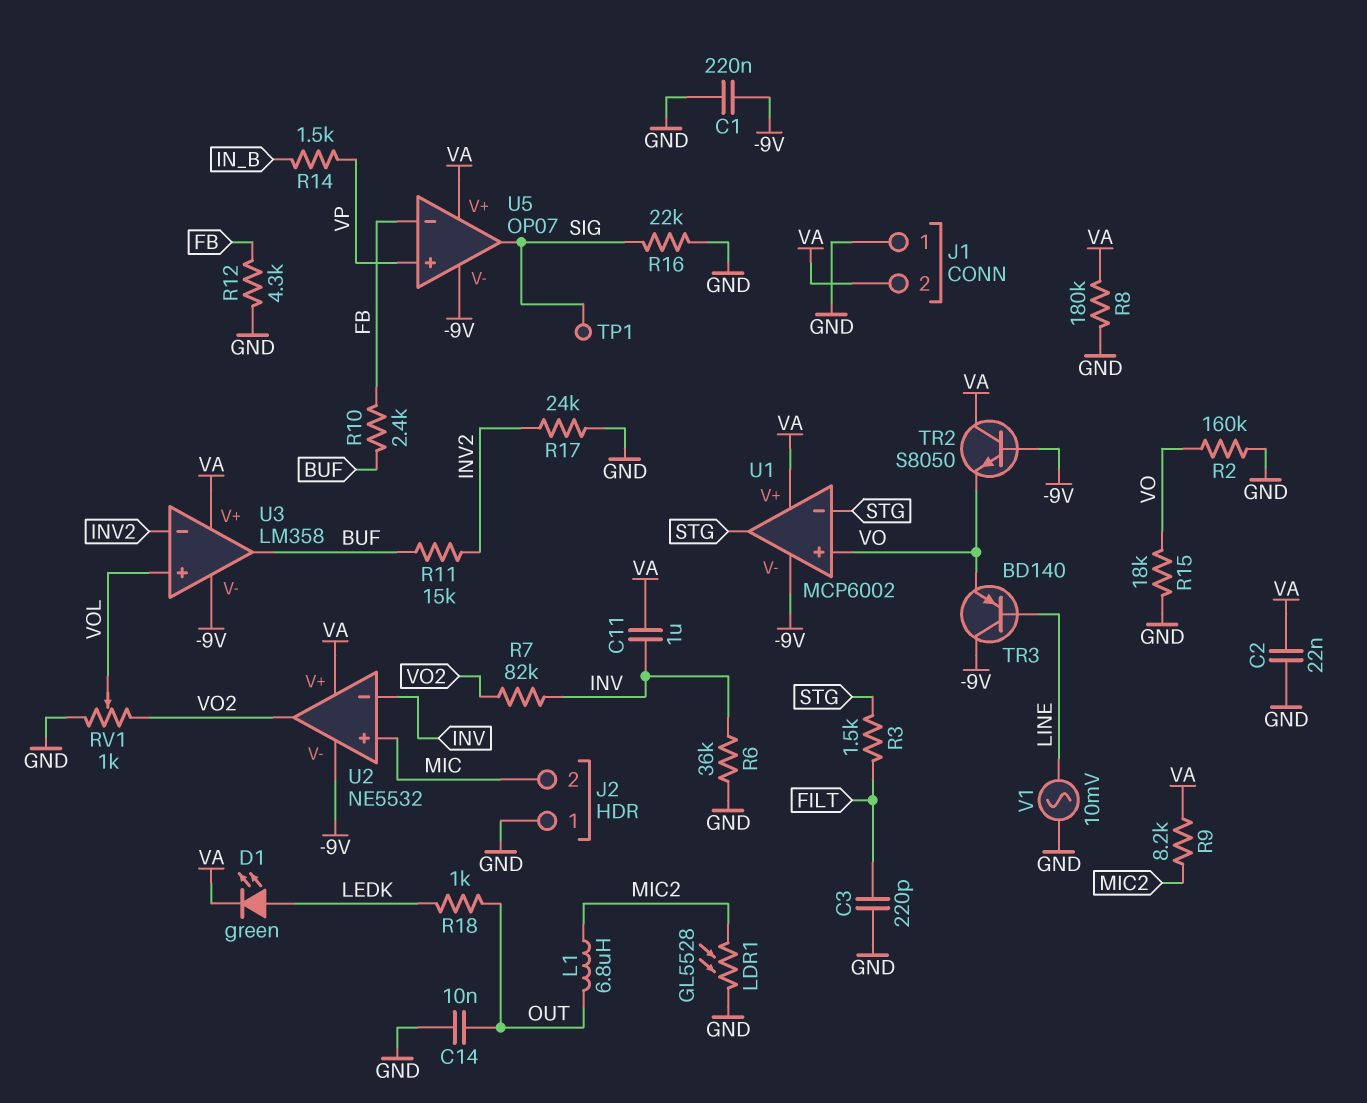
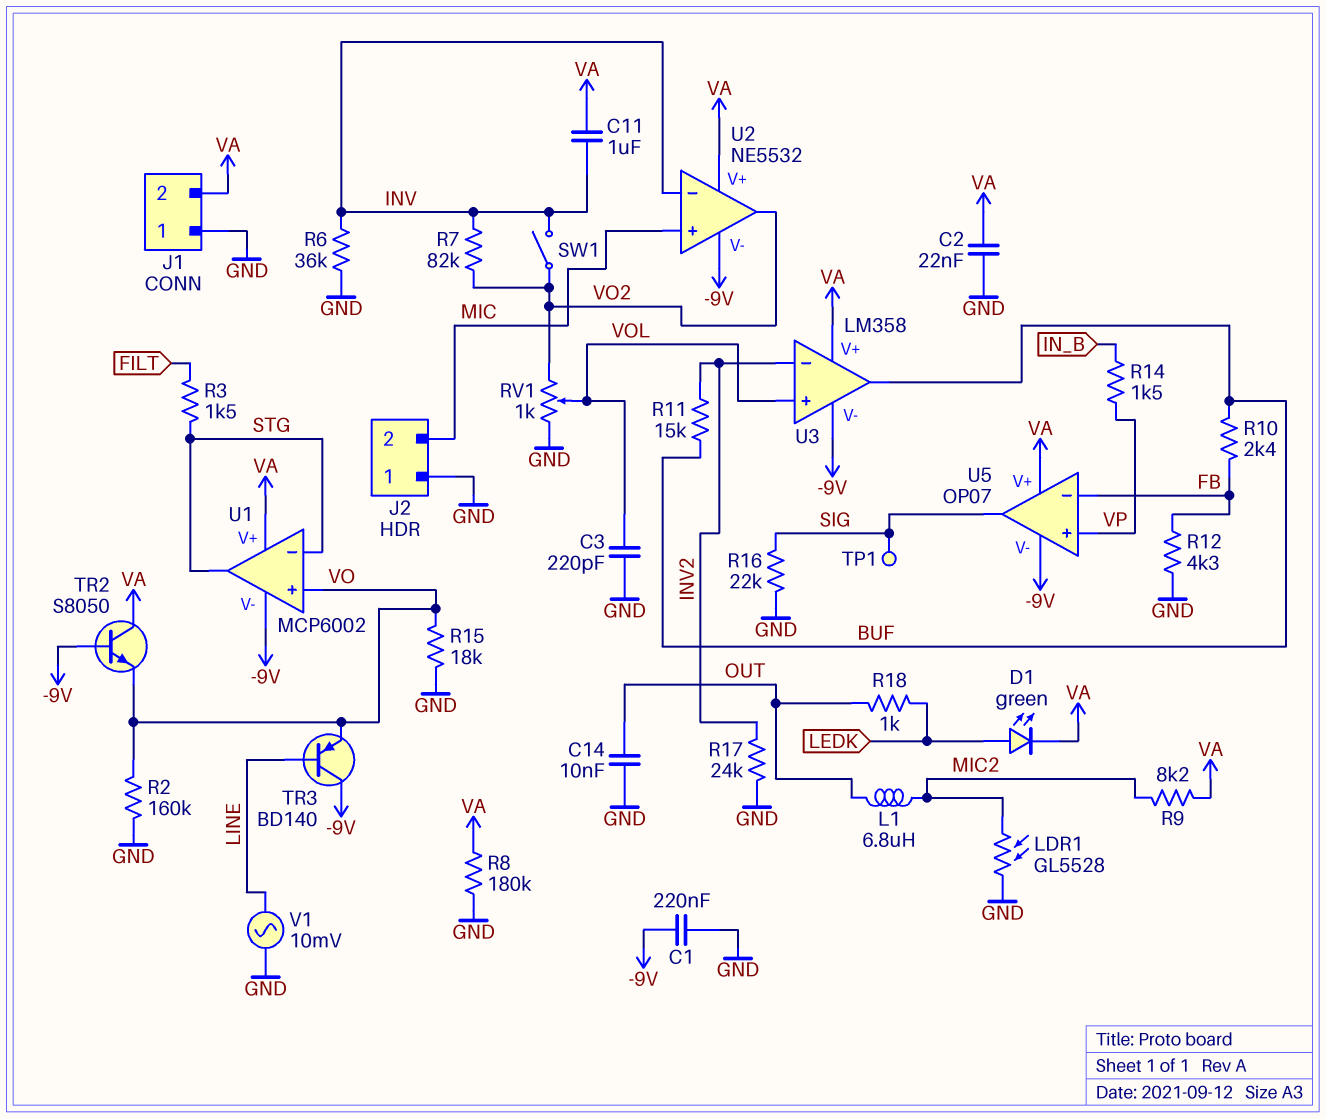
C3: 220pF (FILT, GND) -> 220pF (GND, VOL)
SW1: none -> switch (INV, VO2)

